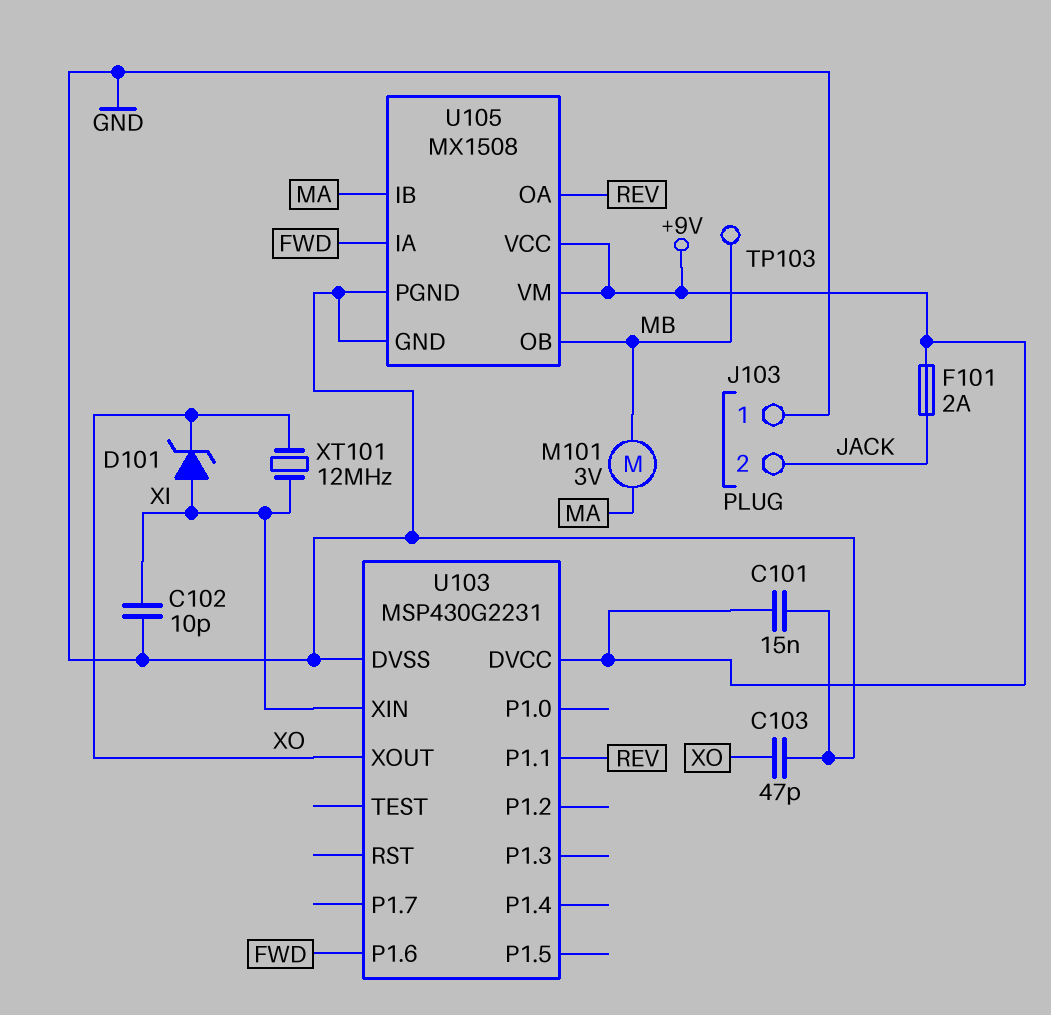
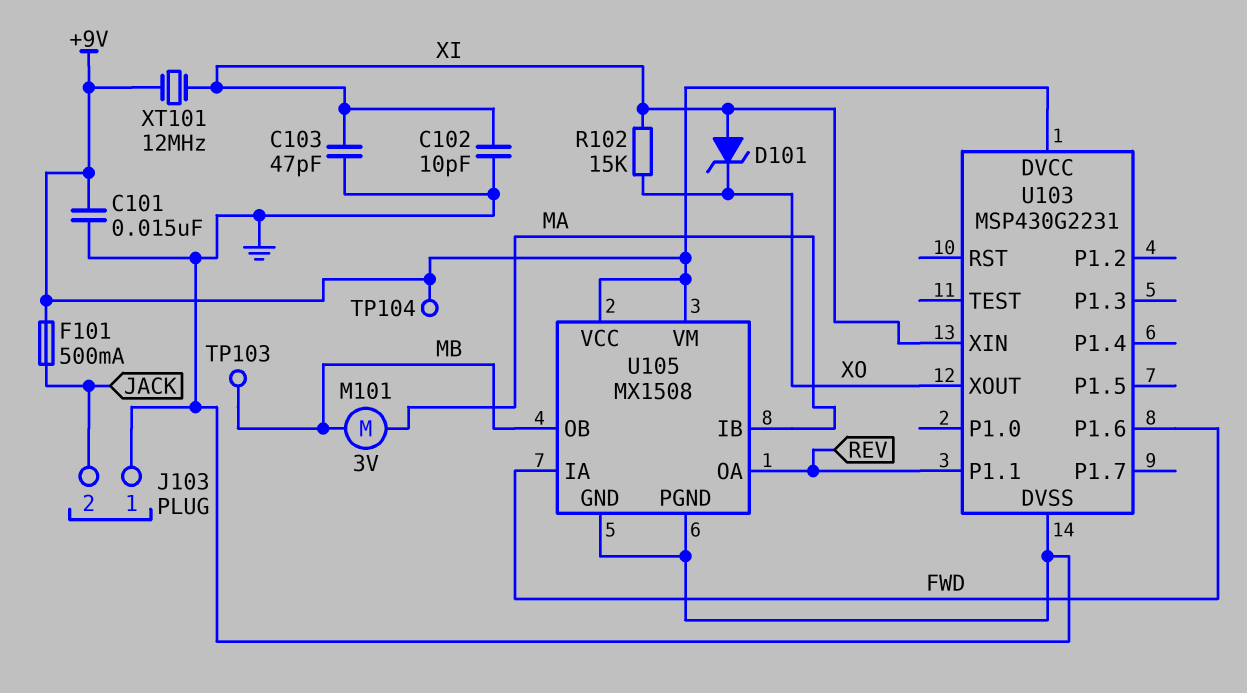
C103: 47pF (GND, XO) -> 47pF (GND, XI)
F101: 2A (+9V, JACK) -> 500mA (+9V, JACK)
R102: none -> 15k (XI, XO)
TP104: none -> test point (+9V)
XT101: 12MHz (XI, XO) -> 12MHz (+9V, XI)

